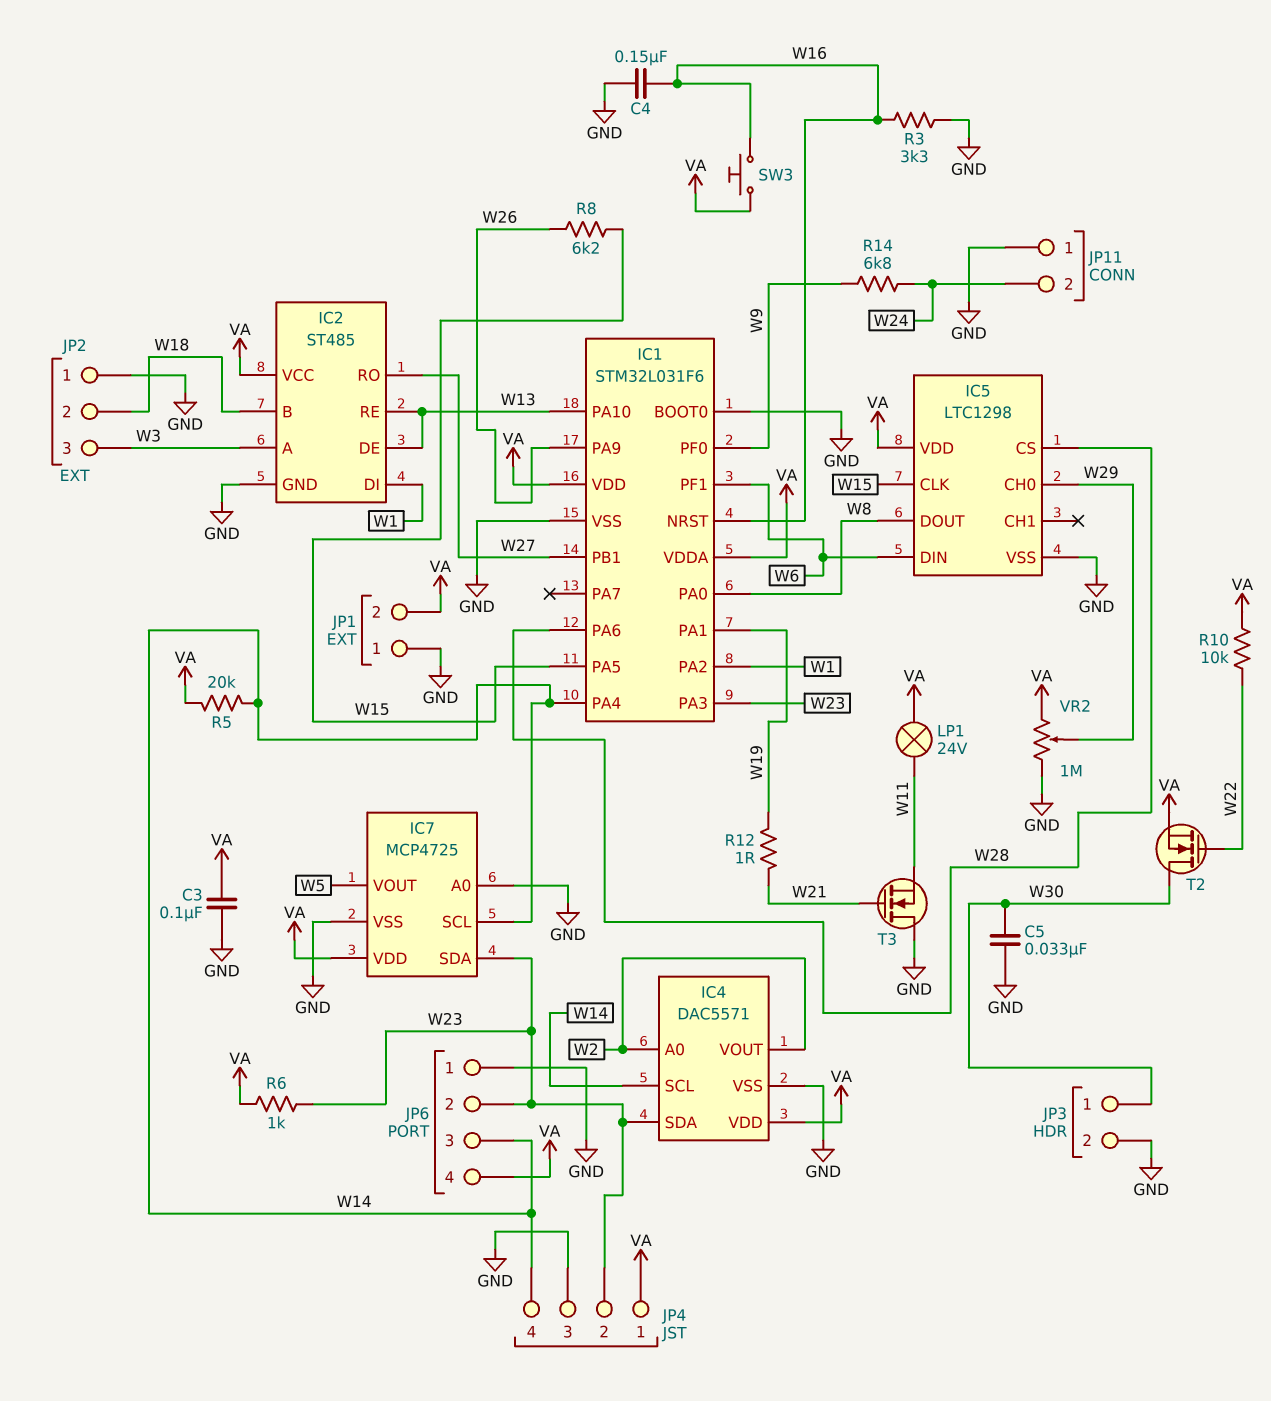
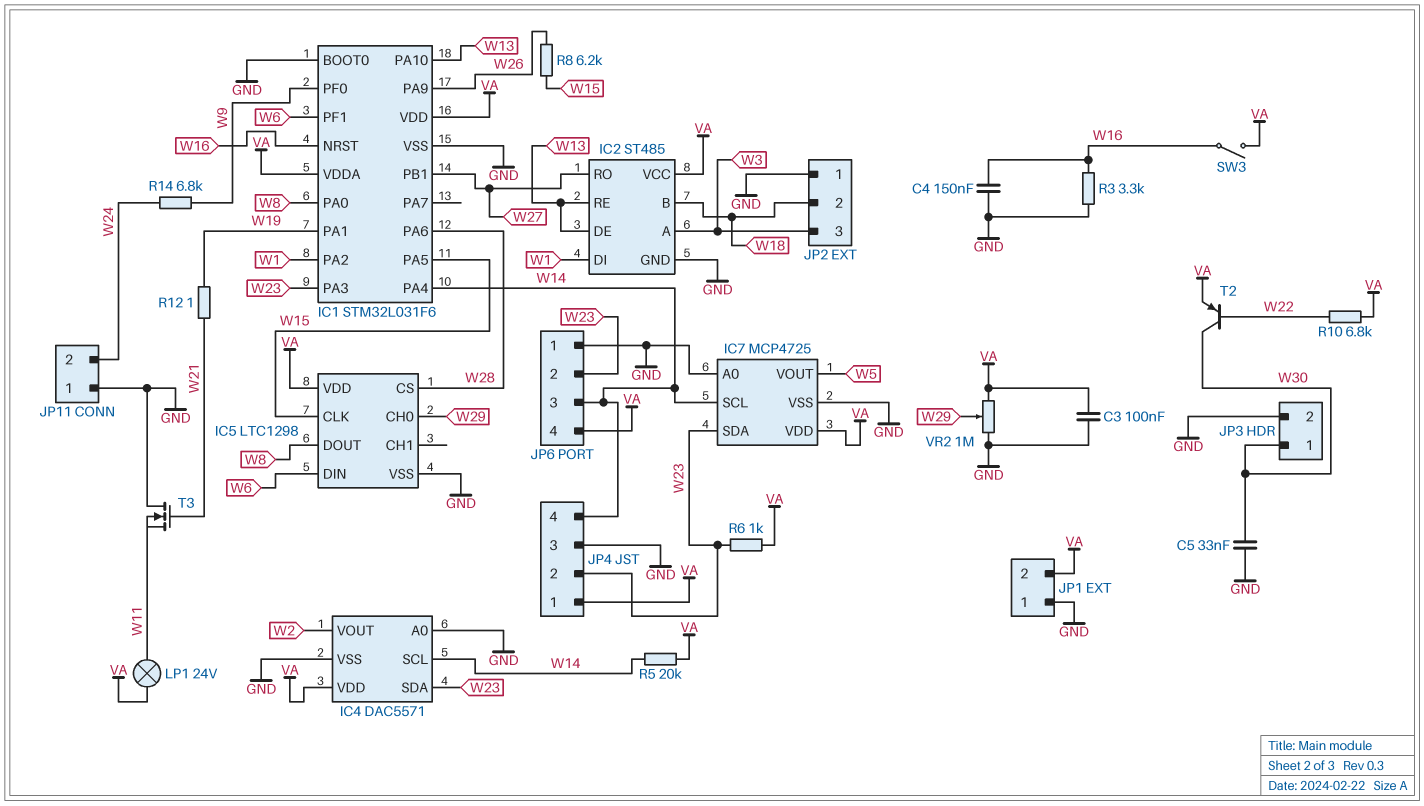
IC4 pin A0: W2 -> GND
R10: 10k (VA, W22) -> 6.8k (VA, W22)
SW3: button (VA, W16) -> switch (VA, W16)
T2: NMOS (G W22, D W30, S VA) -> PNP (B W22, C W30, E VA)

